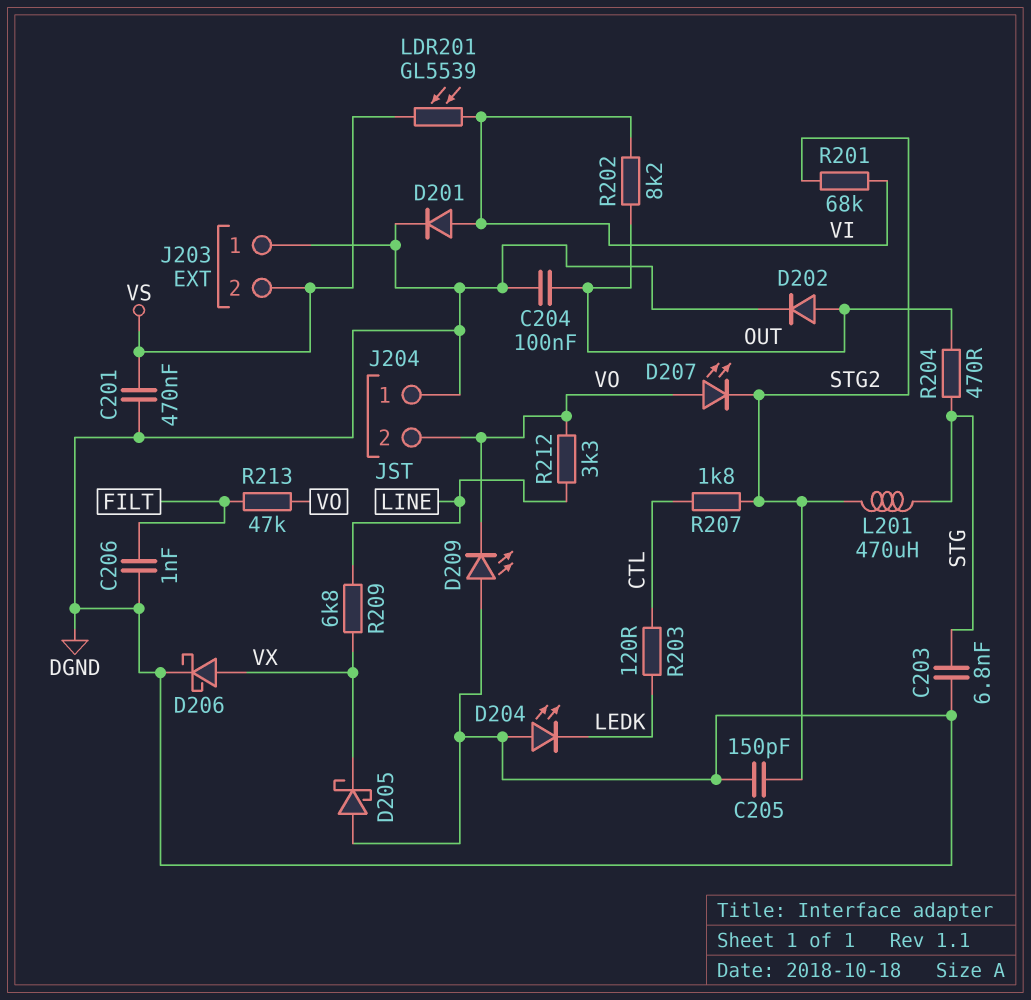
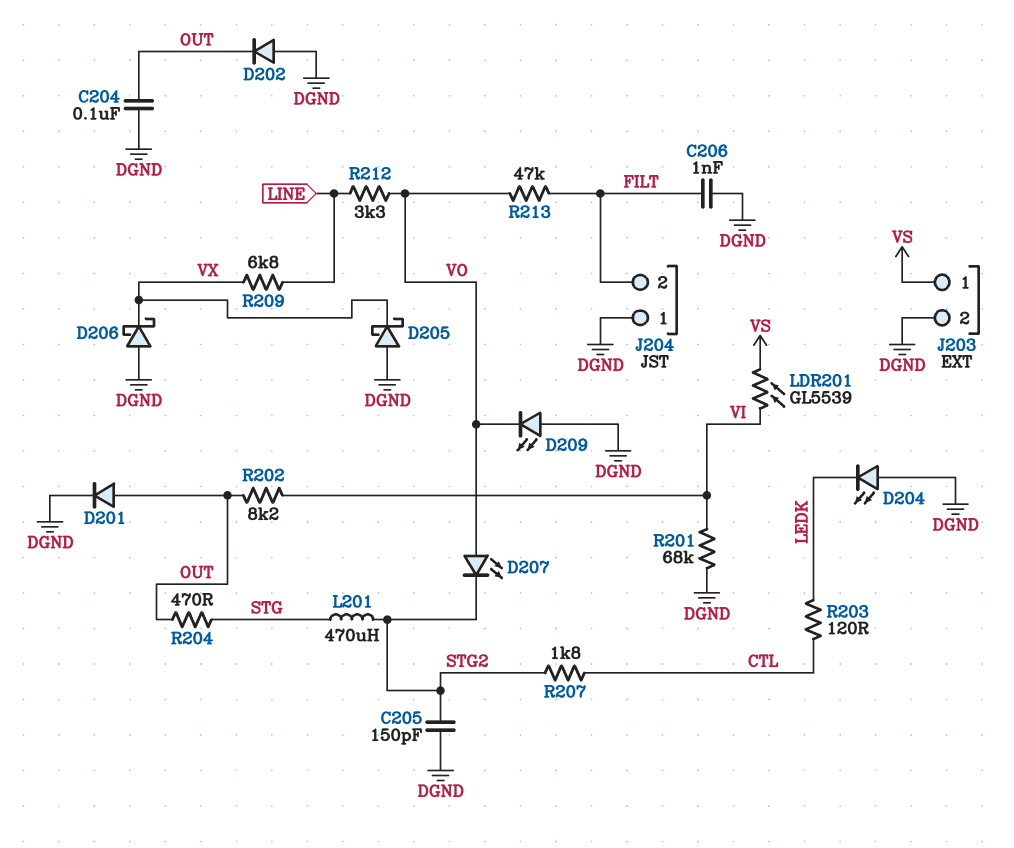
C201: 470nF (DGND, VS) -> none
C203: 6.8nF (DGND, STG) -> none
D201: diode (A VI, K DGND) -> diode (A OUT, K DGND)
D202: diode (A OUT, K DGND) -> diode (A DGND, K OUT)
D206: schottky (A VX, K DGND) -> schottky (A DGND, K VX)
J203 pin 1: DGND -> VS
J203 pin 2: VS -> DGND
J204 pin 2: VO -> FILT
R201: 68k (STG2, VI) -> 68k (DGND, VI)

